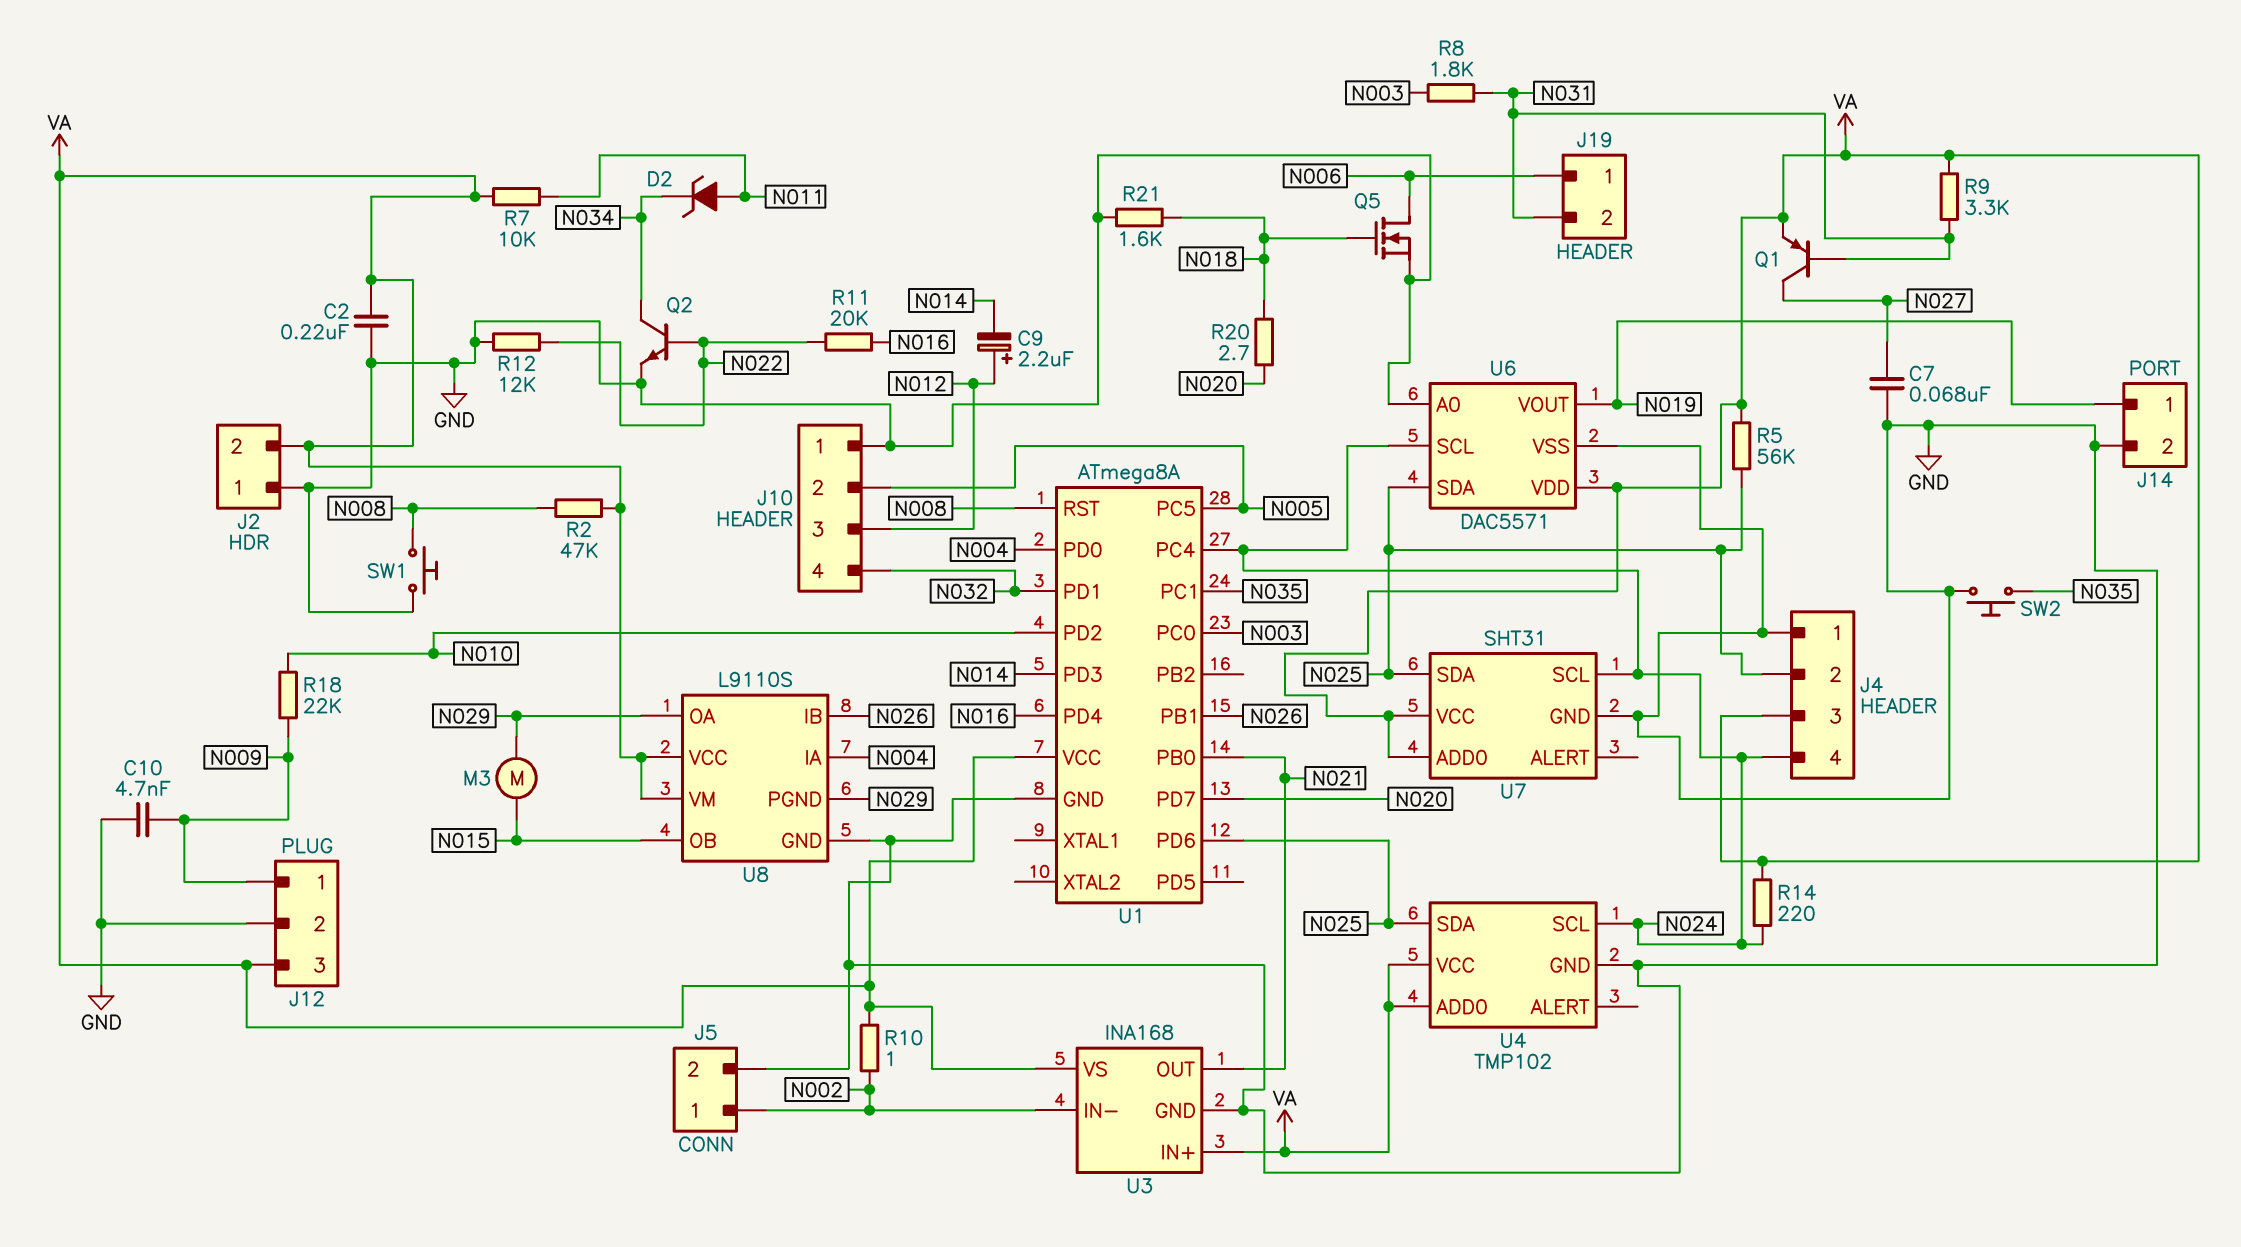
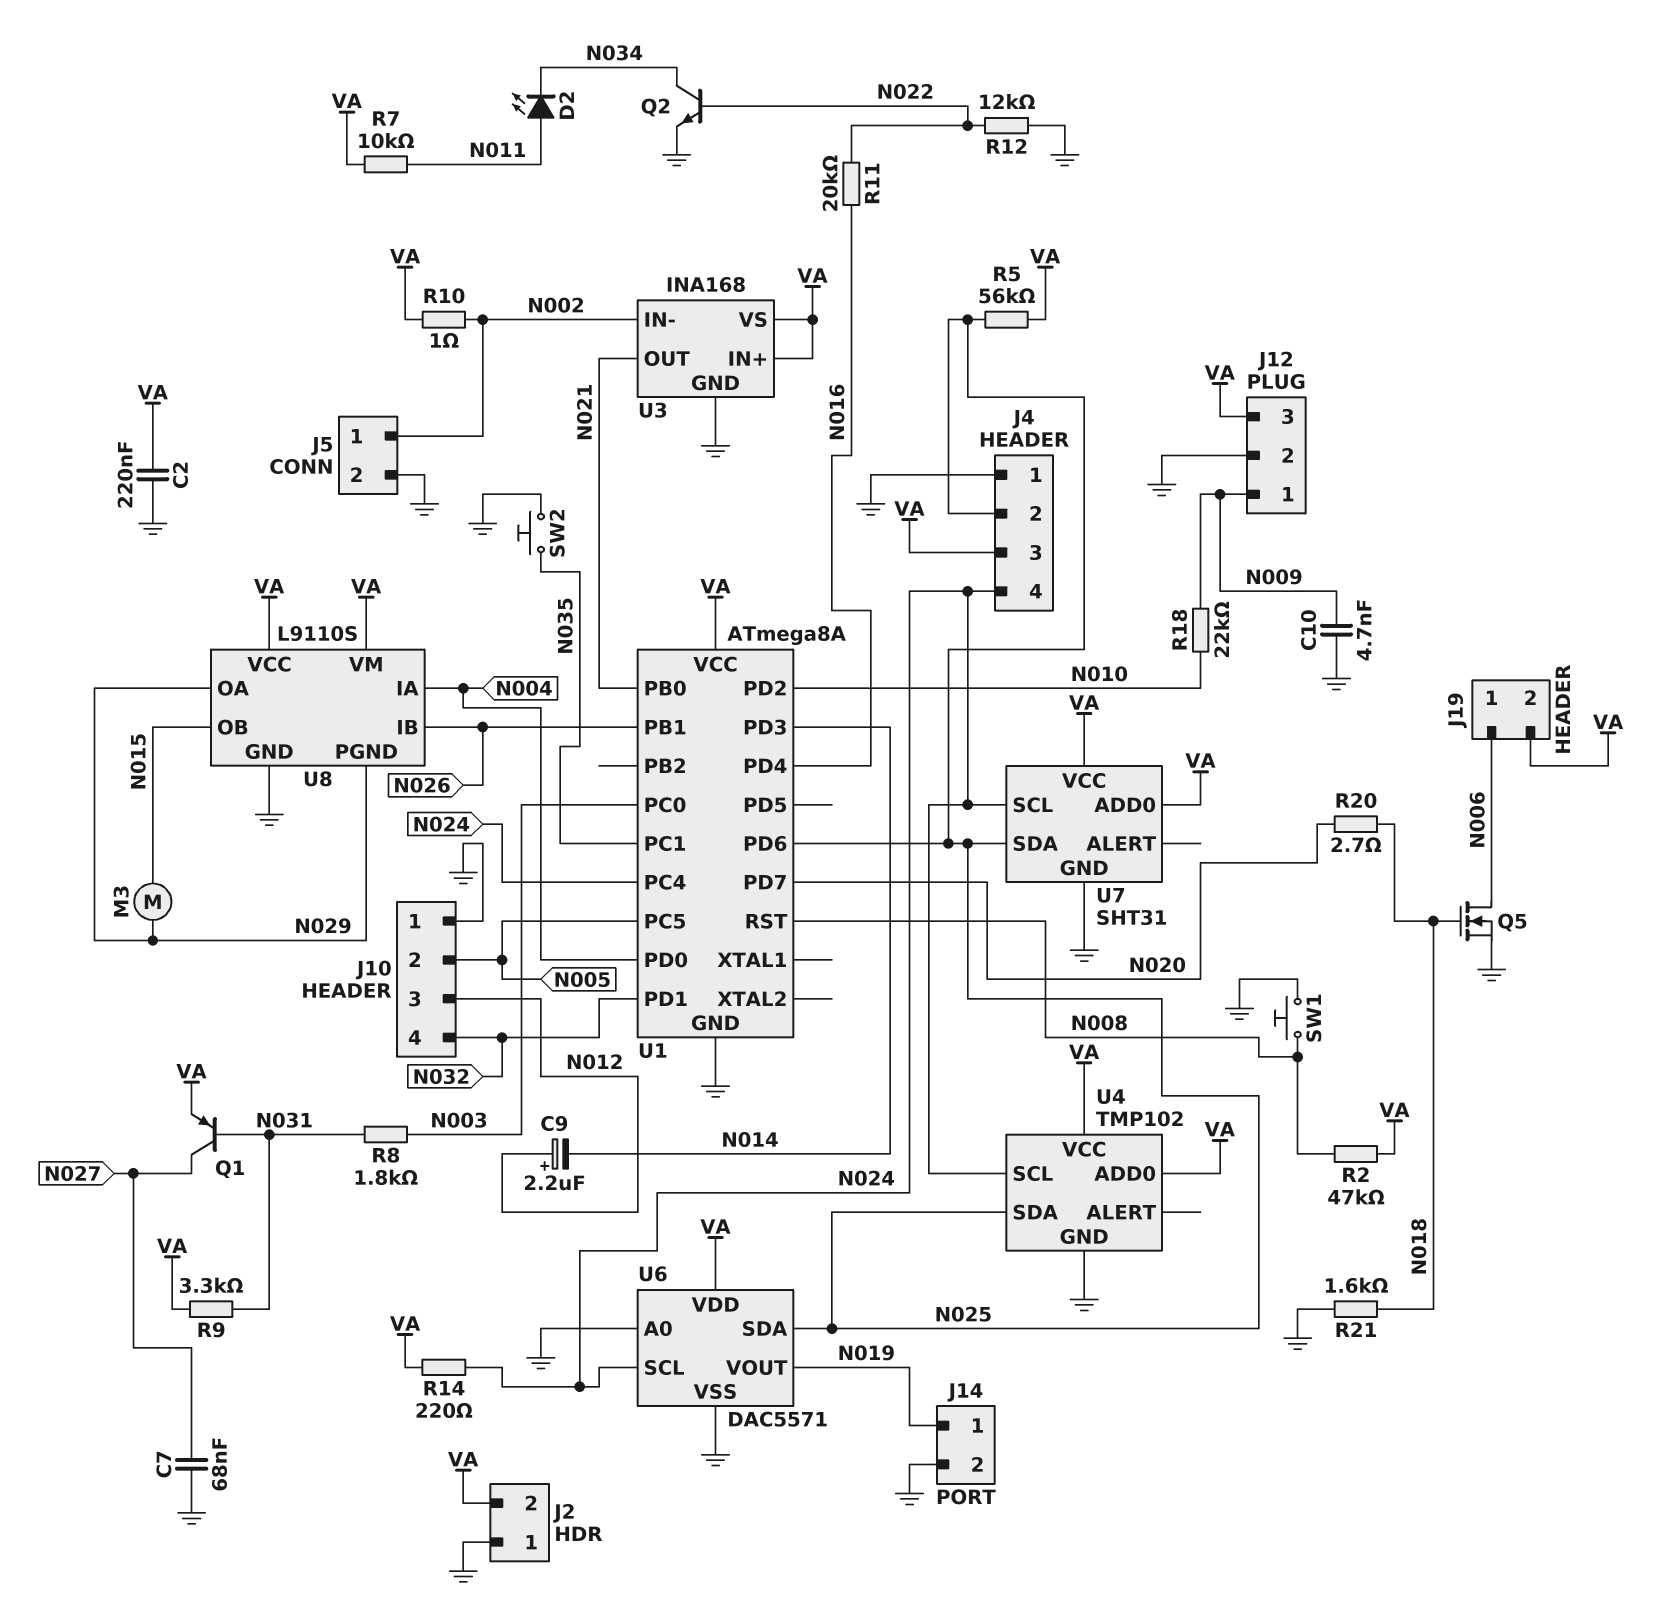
D2: zener (A N011, K N034) -> LED (A N011, K N034)
J19 pin 2: N031 -> VA

